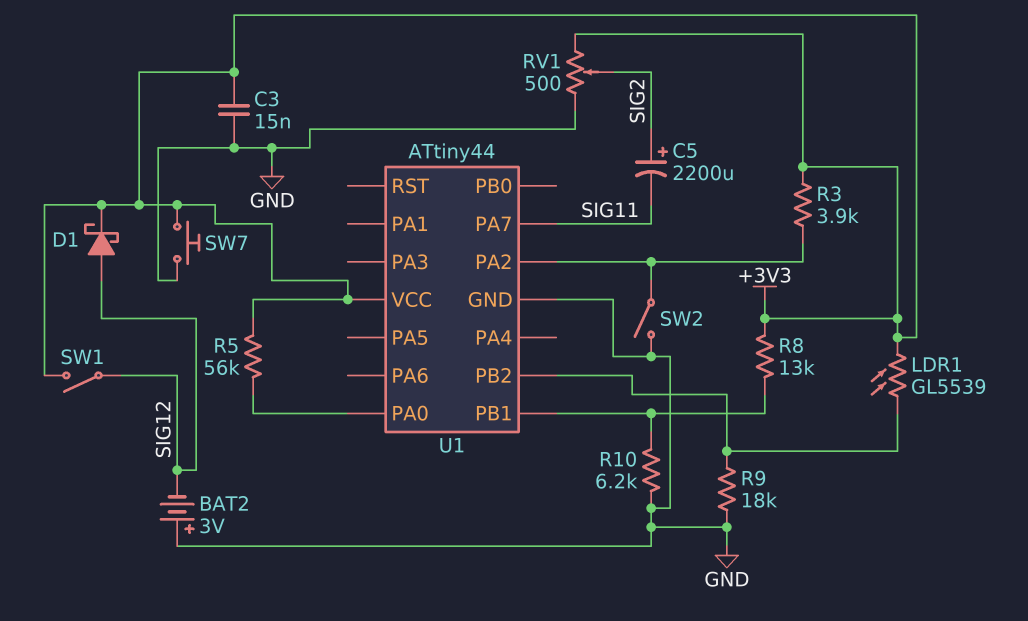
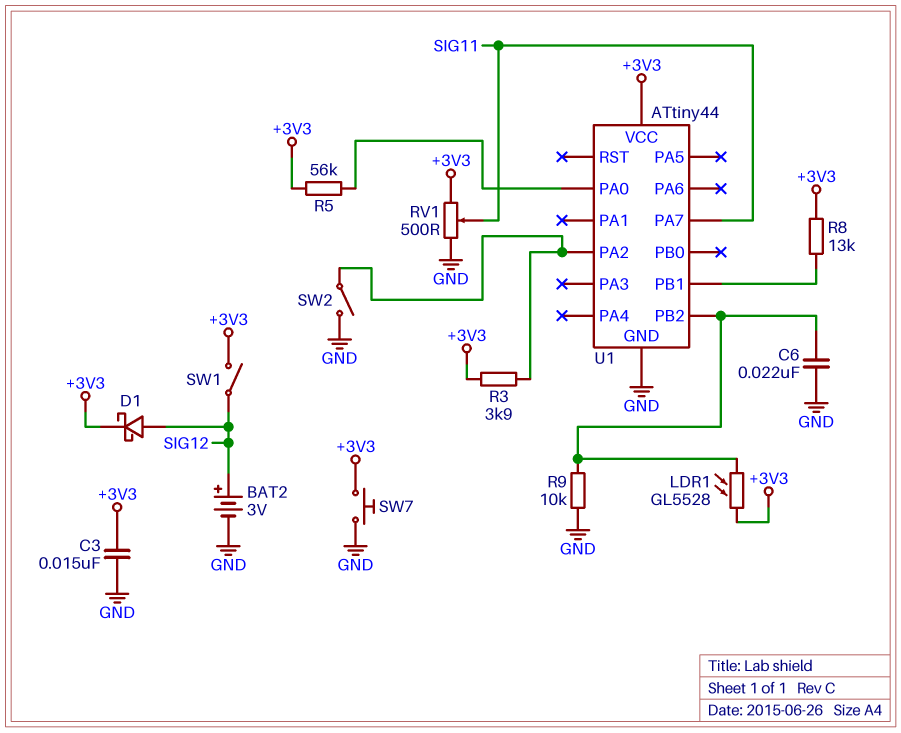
BAT2: 3V (plus GND, minus SIG12) -> 3V (plus SIG12, minus GND)
C5: 2200uF (plus SIG2, minus SIG11) -> none
C6: none -> 22nF (GND, U1/PB2)
LDR1: GL5539 (+3V3, U1/PB2) -> GL5528 (+3V3, U1/PB2)
R9: 18k (GND, U1/PB2) -> 10k (GND, U1/PB2)
R10: 6.2k (GND, U1/PB1) -> none
RV1: 500 (+3V3, GND, wiper SIG2) -> 500 (+3V3, GND, wiper SIG11)

